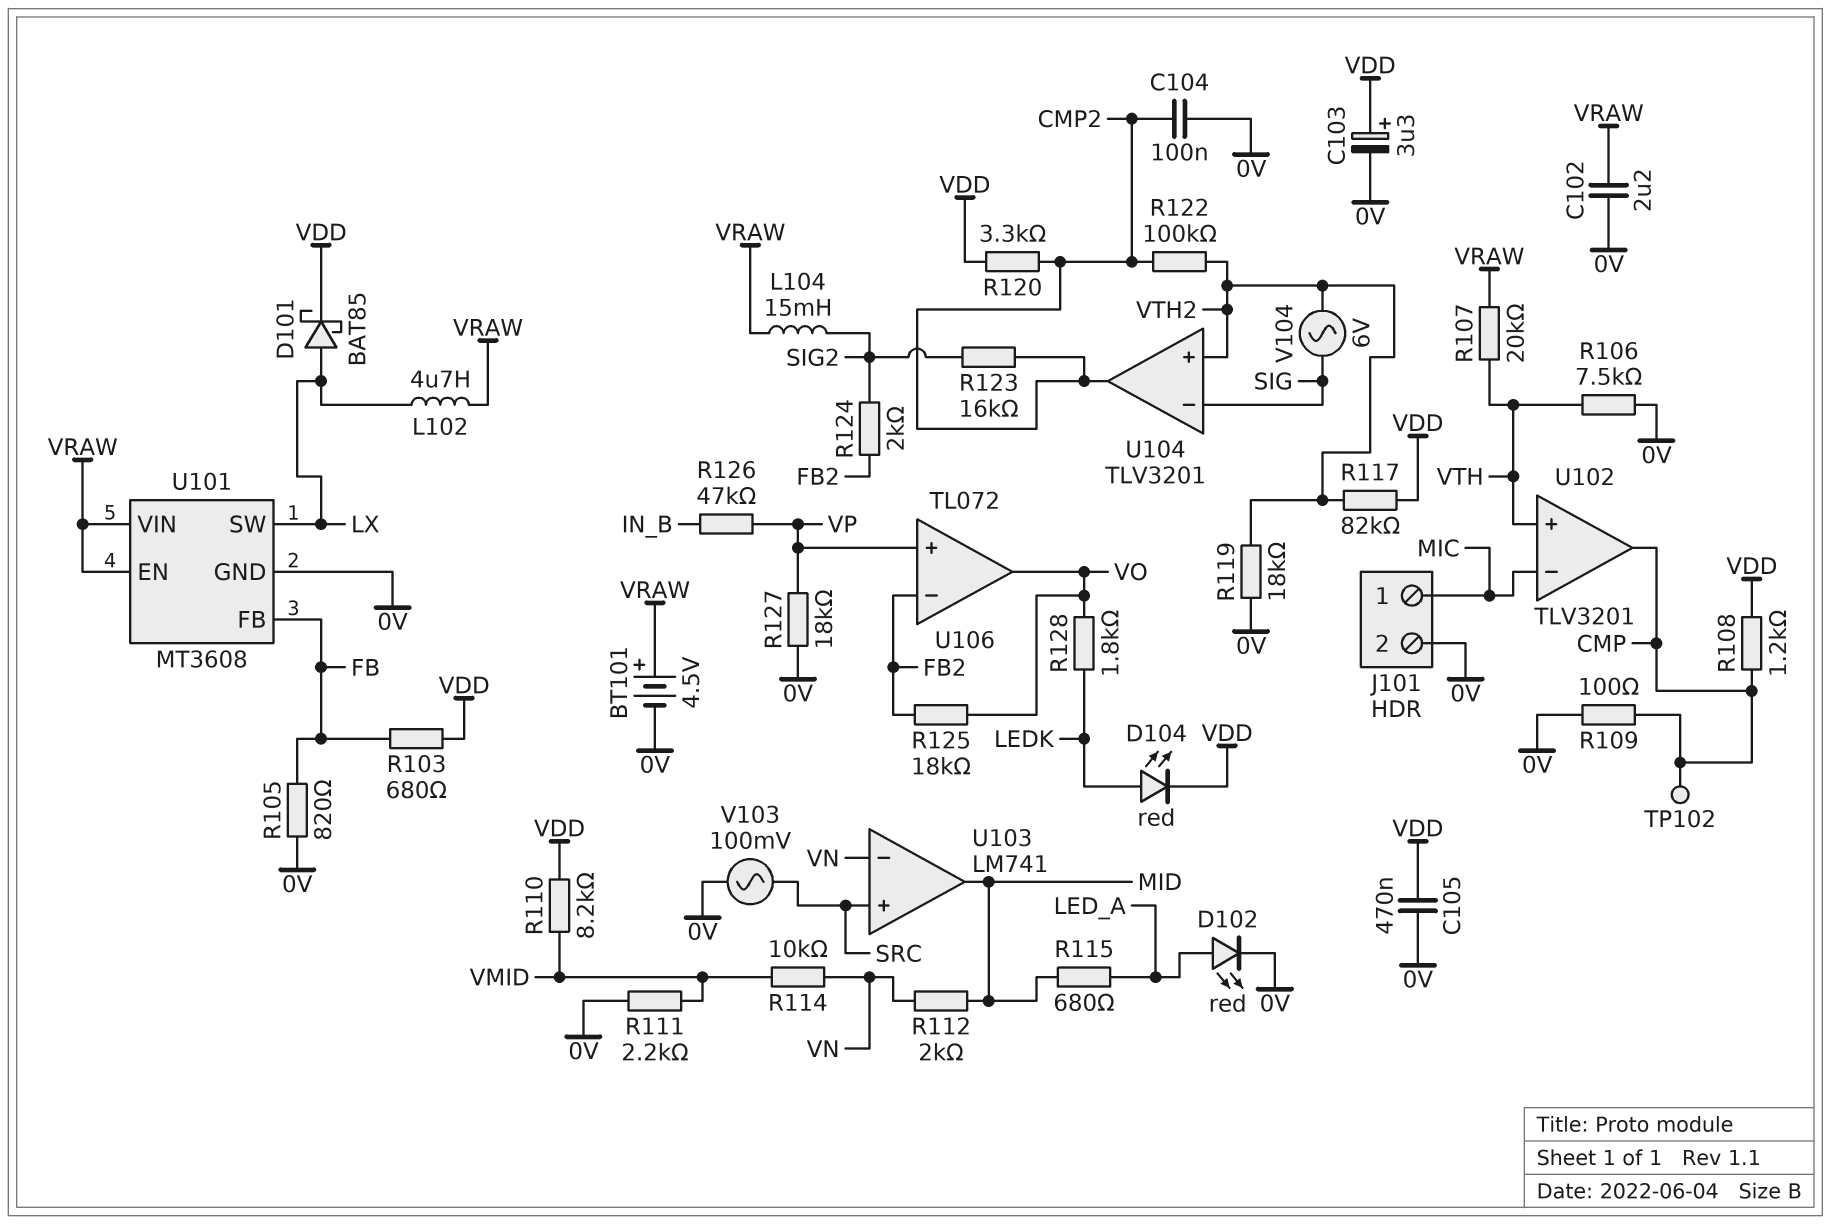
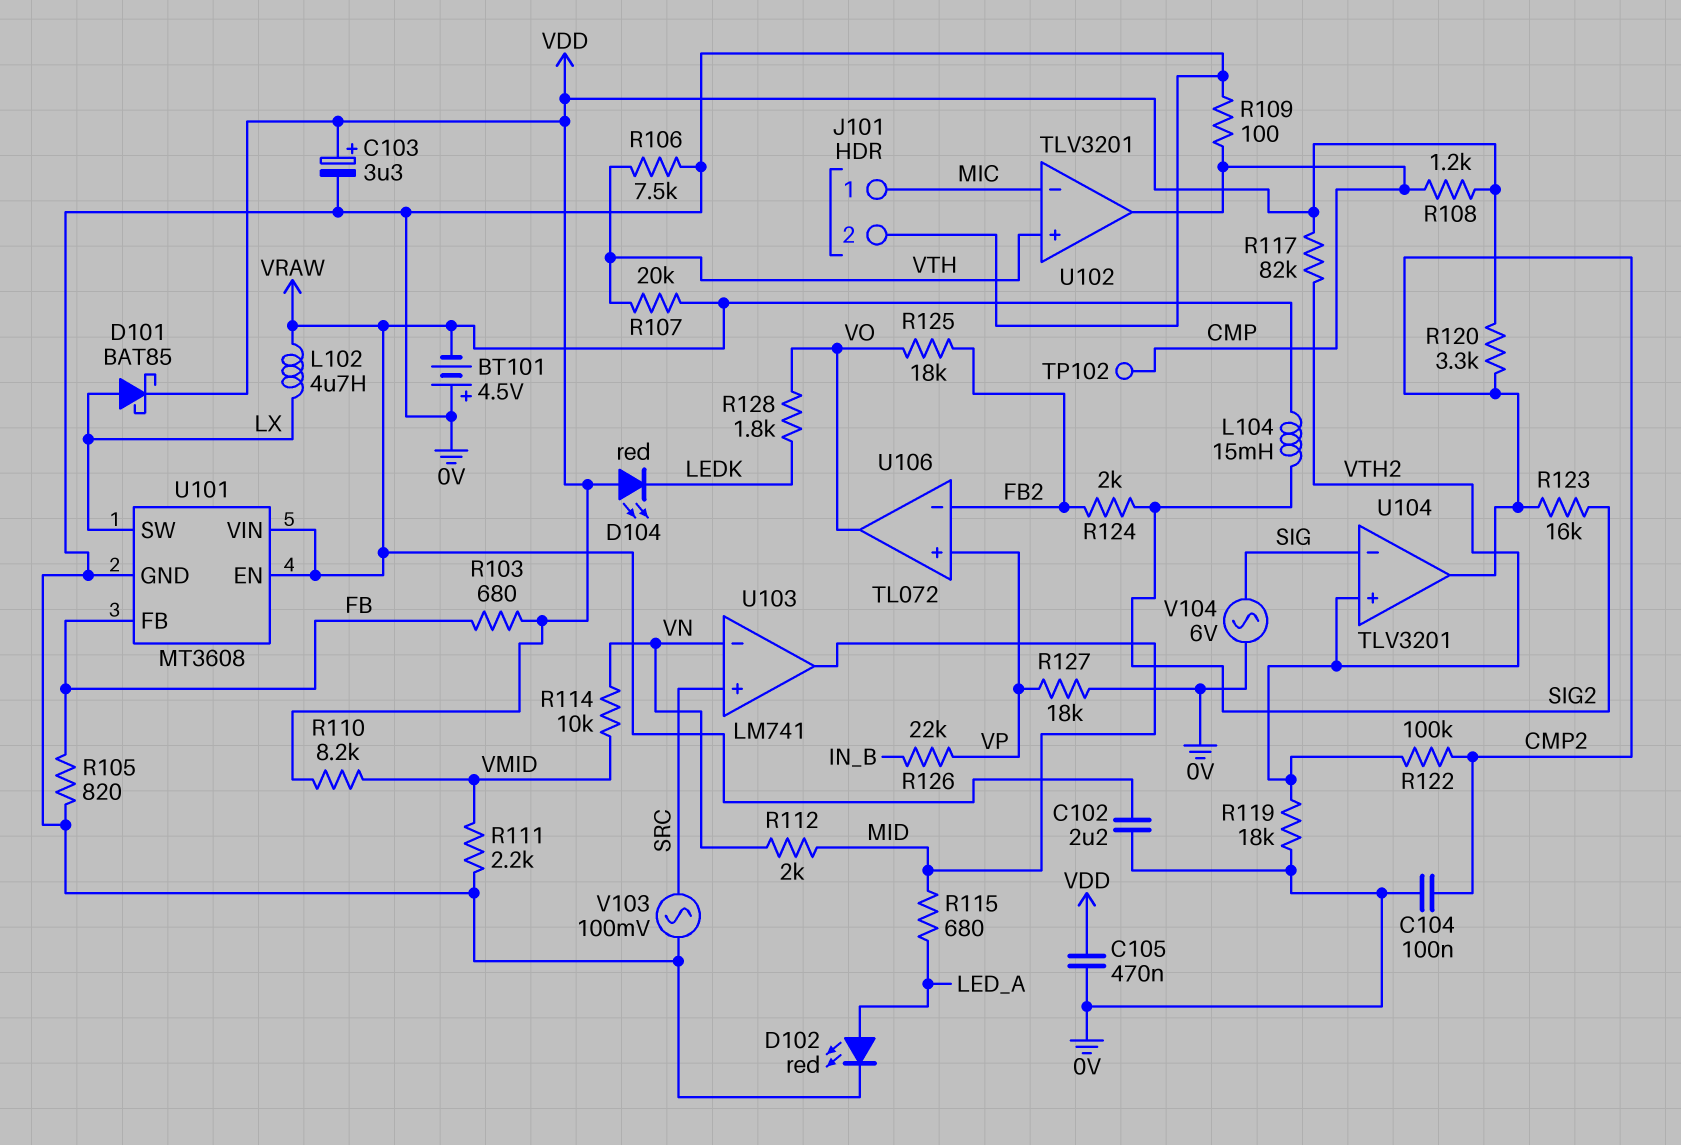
BT101: 4.5V (plus VRAW, minus 0V) -> 4.5V (plus 0V, minus VRAW)
D104: LED red (A LEDK, K VDD) -> LED red (A VDD, K LEDK)
R126: 47k (IN_B, VP) -> 22k (IN_B, VP)
V104: AC 6V (SIG, VTH2) -> AC 6V (0V, SIG)

